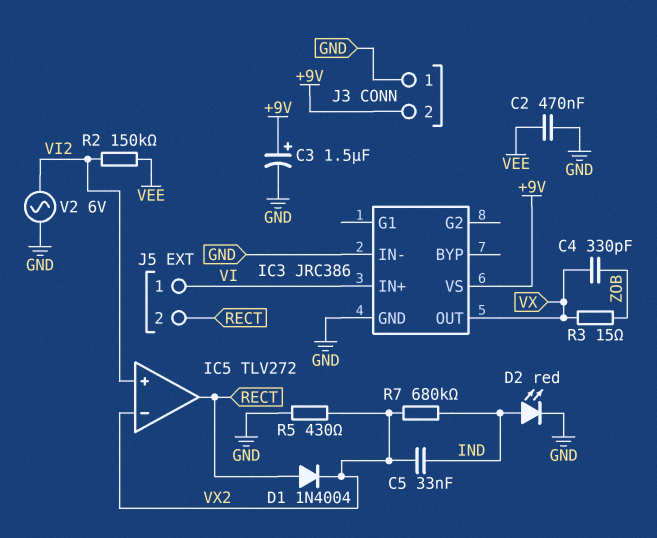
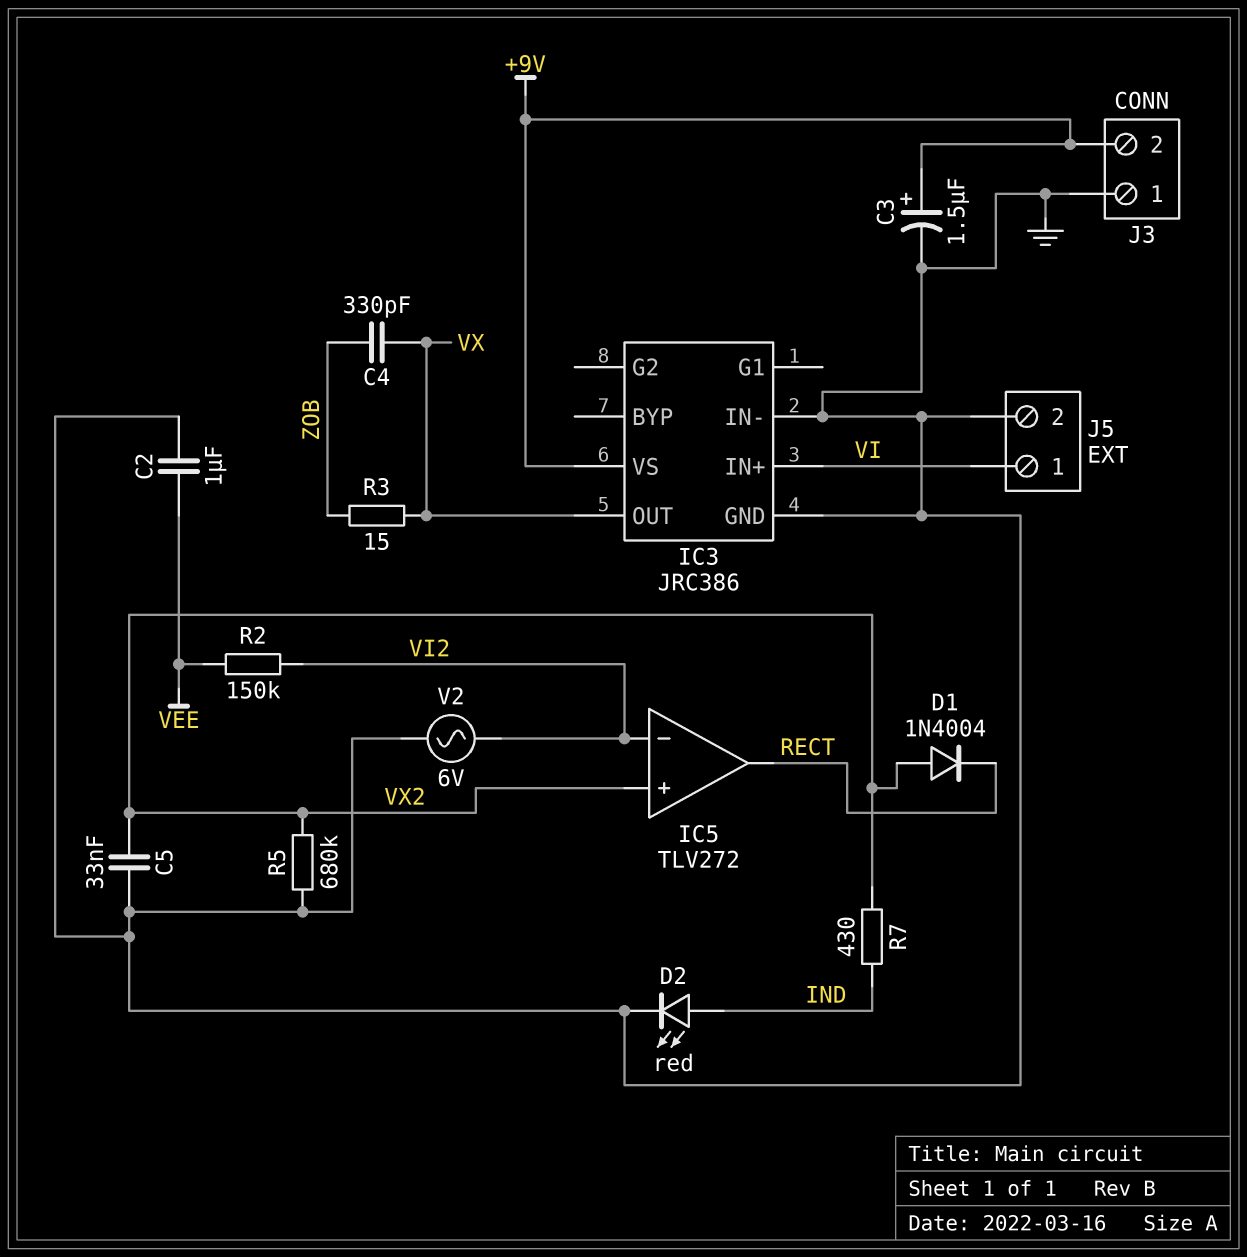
C2: 470nF (GND, VEE) -> 1uF (GND, VEE)
C5: 33nF (IND, VX2) -> 33nF (GND, VX2)
D1: diode 1N4004 (A RECT, K VX2) -> diode 1N4004 (A VX2, K RECT)
IC5 pin in+: VI2 -> VX2
IC5 pin in-: VX2 -> VI2
J5 pin 2: RECT -> GND
R5: 430 (GND, VX2) -> 680k (GND, VX2)
R7: 680k (IND, VX2) -> 430 (IND, VX2)

